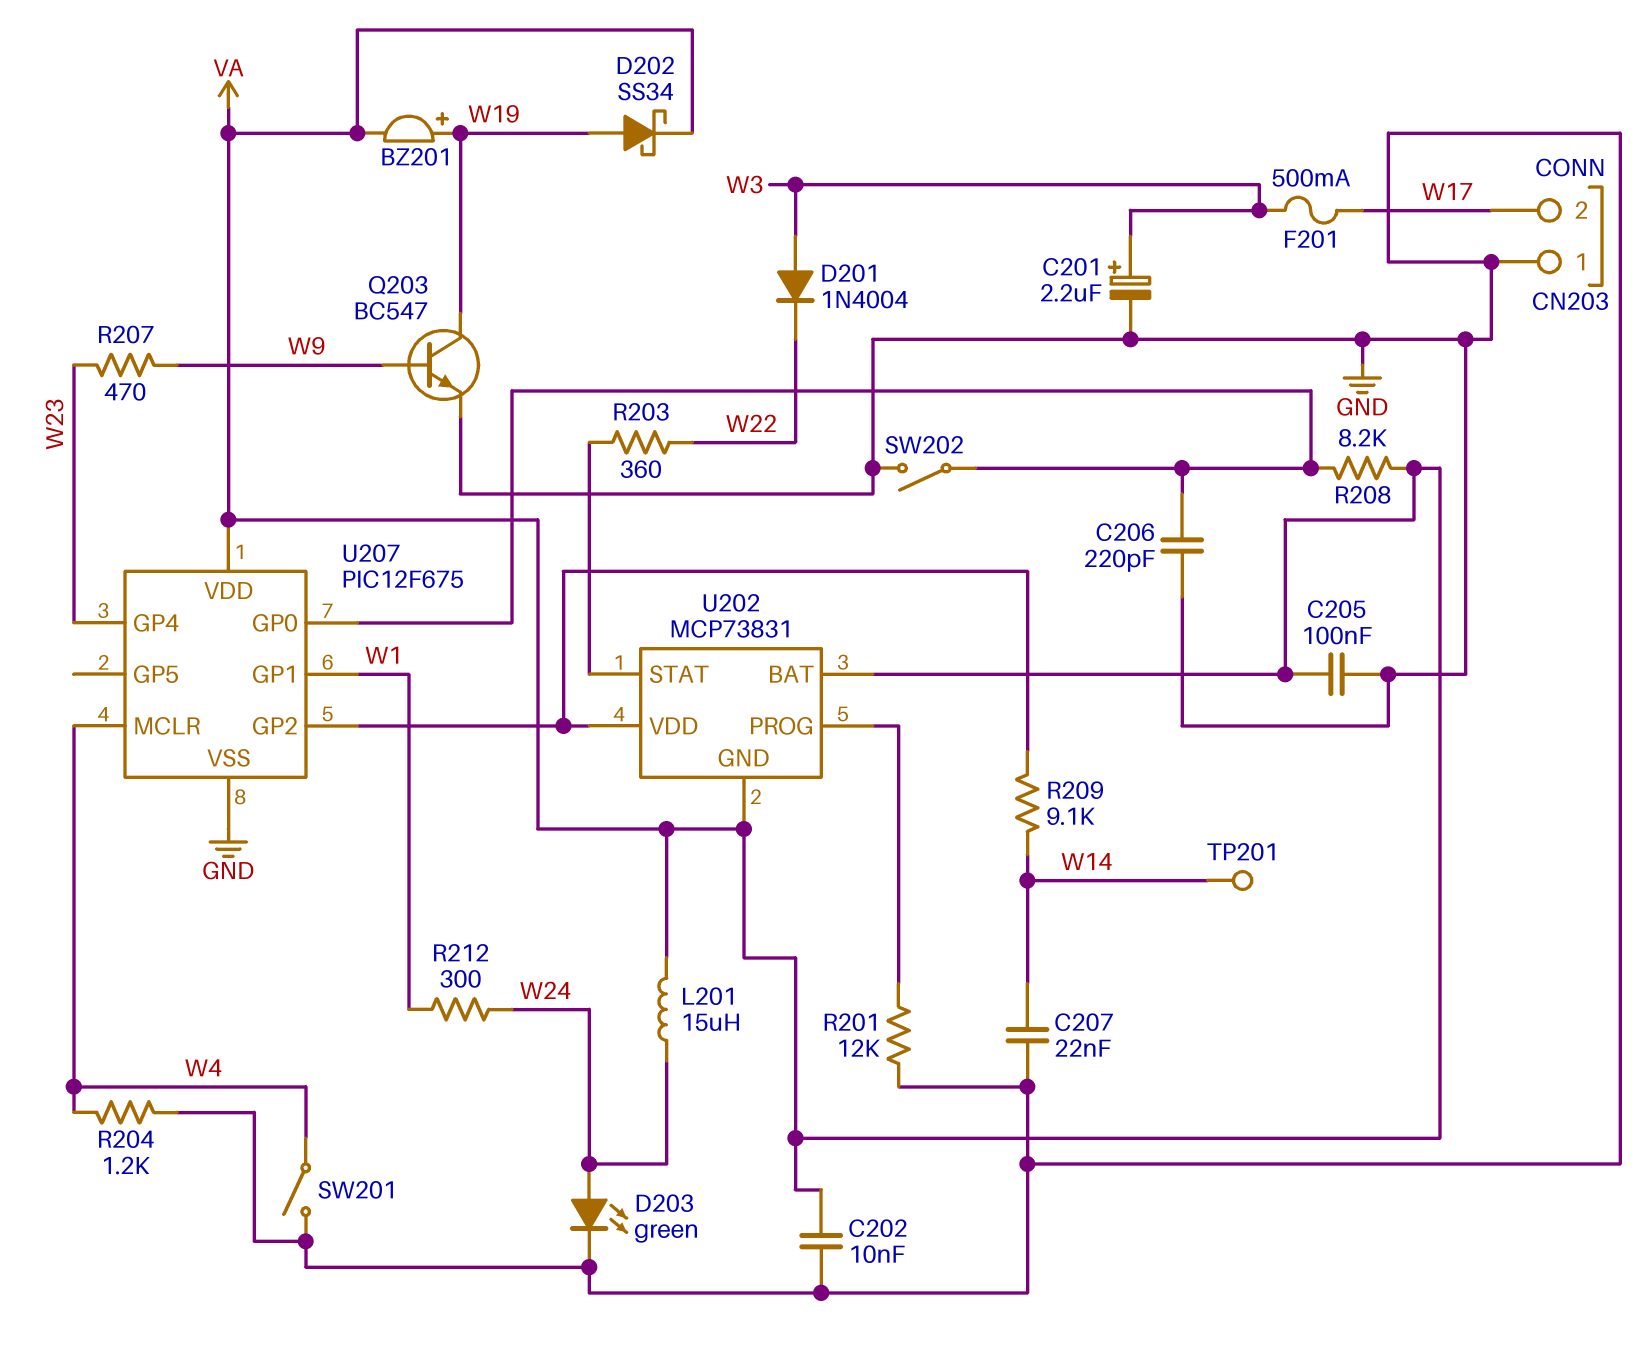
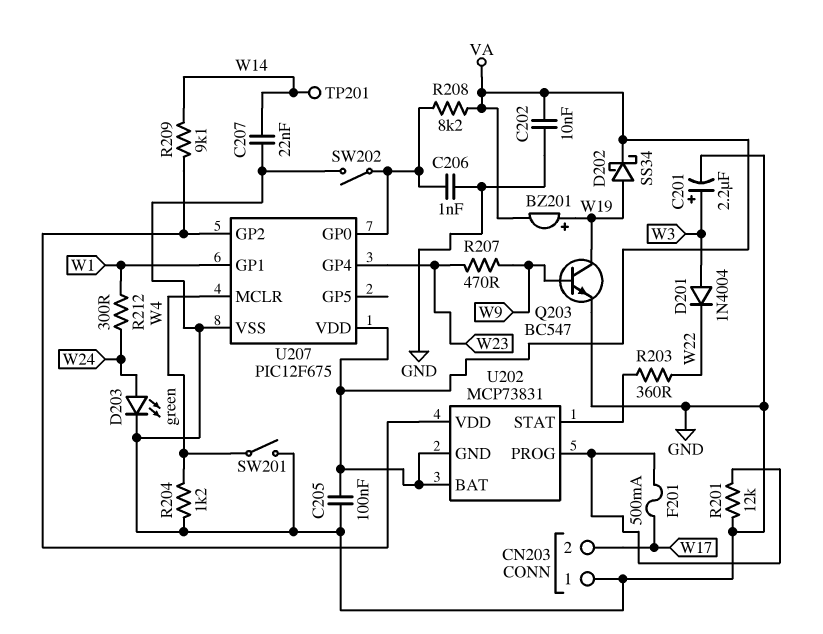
C206: 220pF (GND, U207/GP0) -> 1nF (GND, U207/GP0)
F201: 500mA (W3, W17) -> 500mA (U202/PROG, W17)
L201: 15uH (VA, W24) -> none

